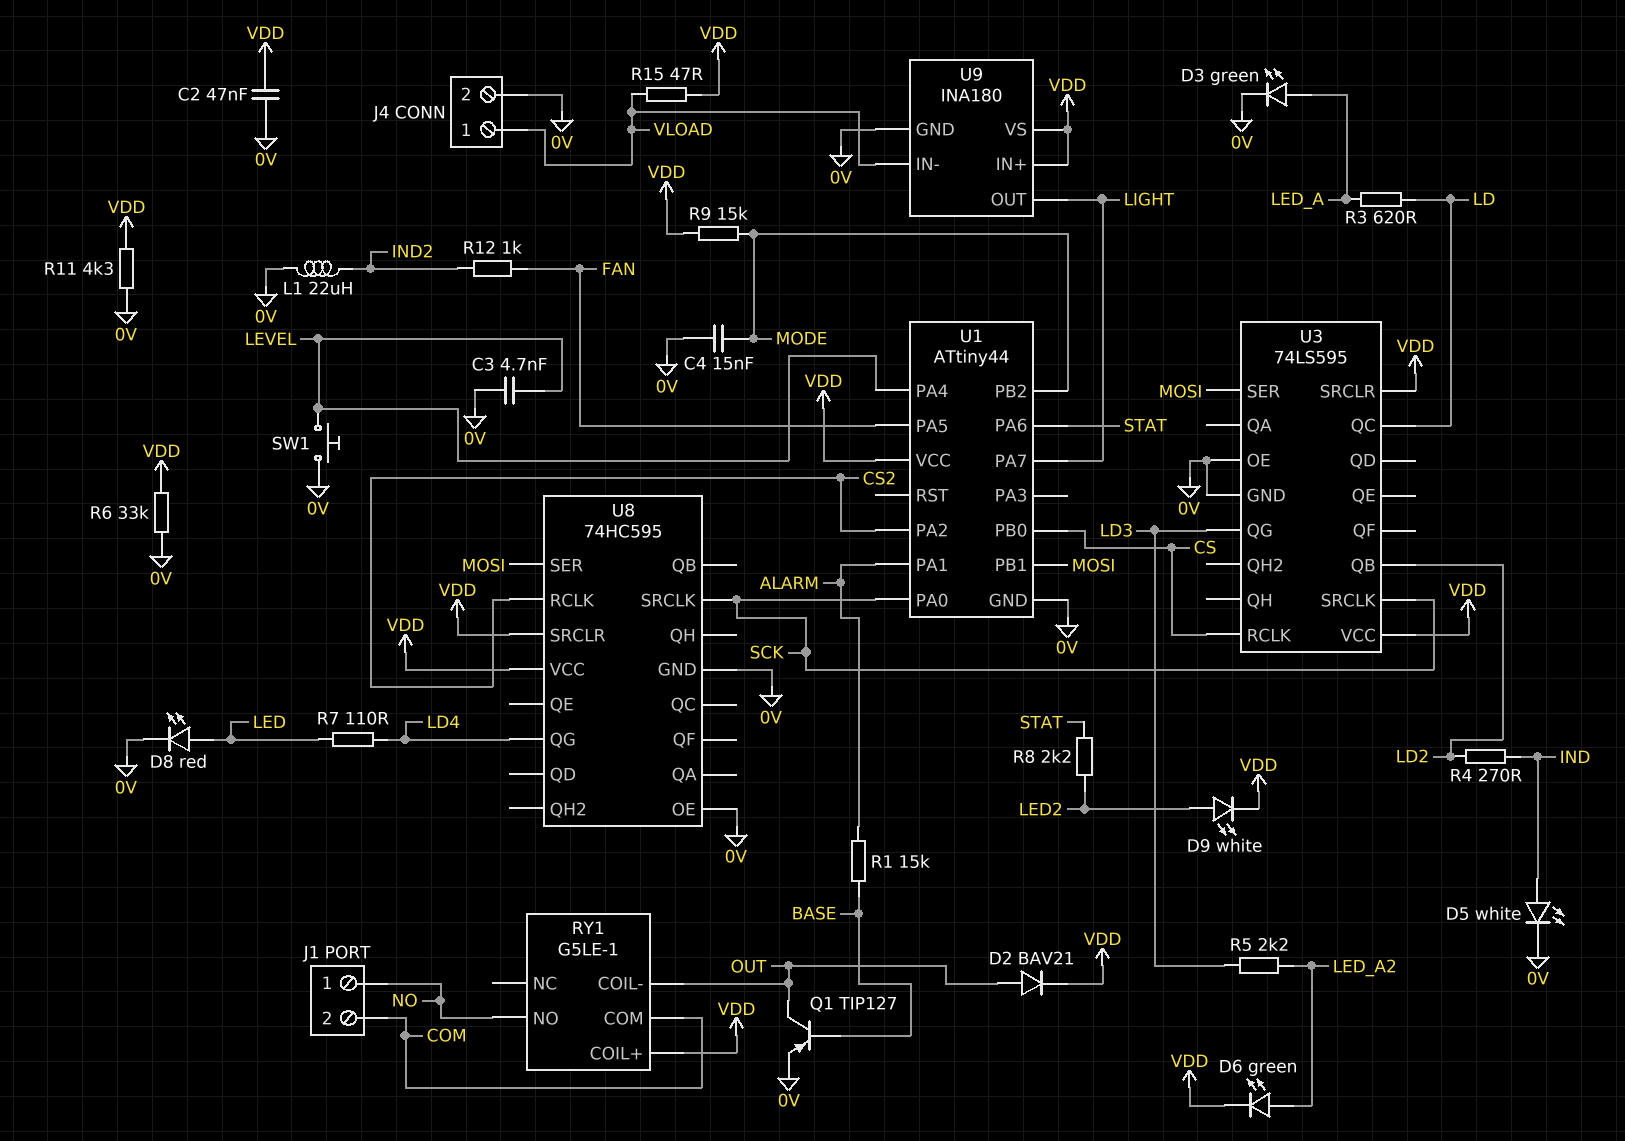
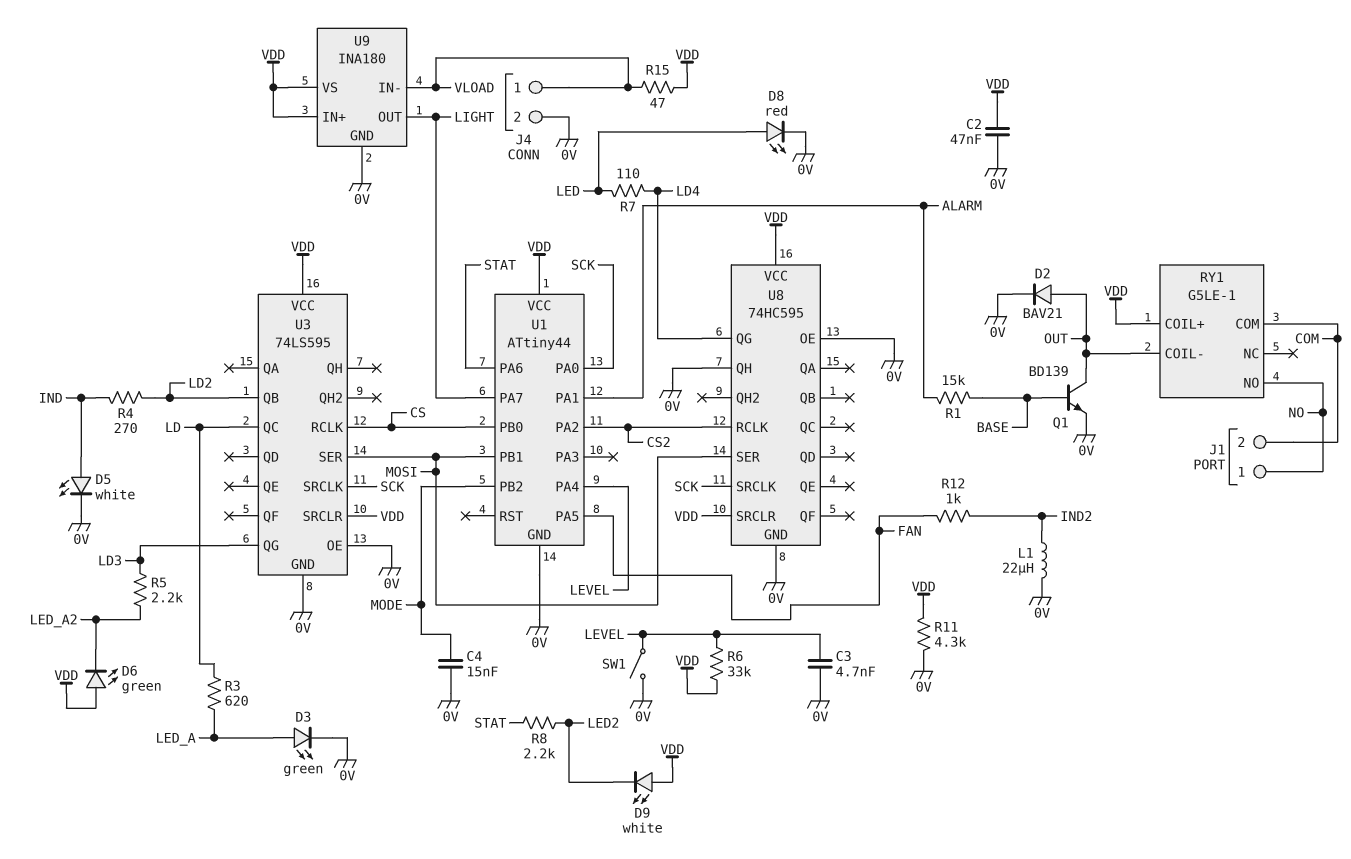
D2: diode BAV21 (A OUT, K VDD) -> diode BAV21 (A OUT, K 0V)
D6: LED green (A LED_A2, K VDD) -> LED green (A VDD, K LED_A2)
D9: LED white (A LED2, K VDD) -> LED white (A VDD, K LED2)
Q1: PNP TIP127 (B BASE, C OUT, E 0V) -> NPN BD139 (B BASE, C OUT, E 0V)
R6: 33k (0V, VDD) -> 33k (LEVEL, VDD)
R9: 15k (MODE, VDD) -> none
SW1: button (0V, LEVEL) -> switch (0V, LEVEL)
U8 pin QH: none -> 0V

